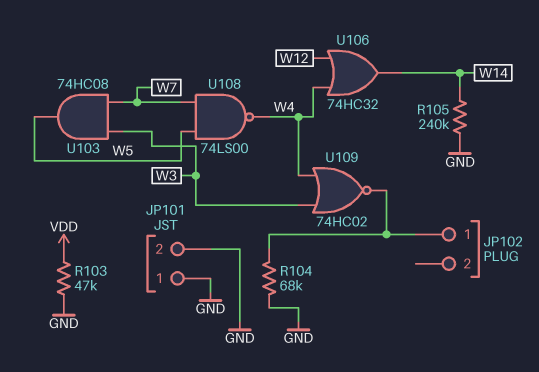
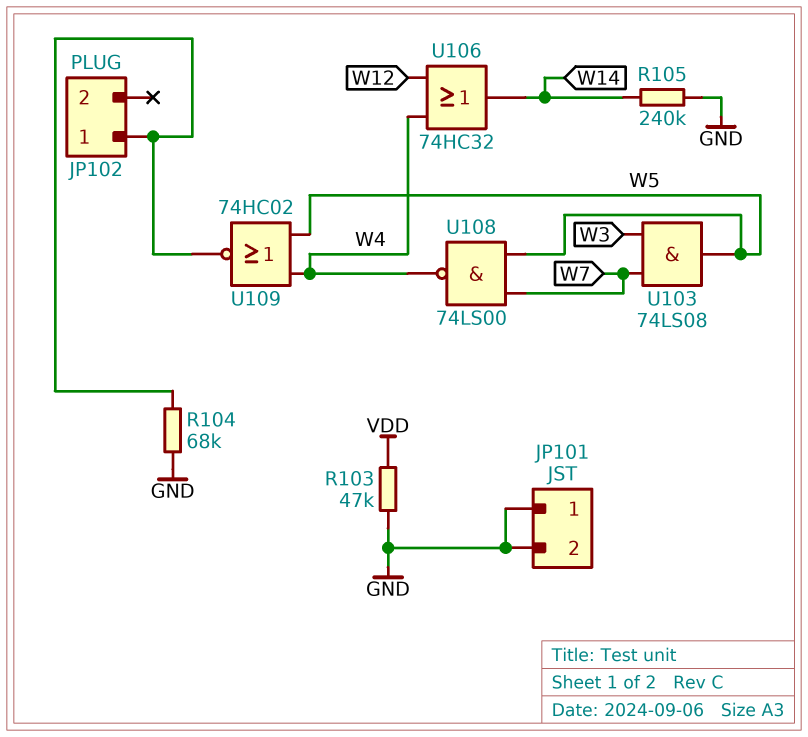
U103: AND 74HC08 (in W3, in W7, out W5) -> AND 74LS08 (in W3, in W7, out W5)
U109: NOR 74HC02 (in W3, in W4, out JP102/1) -> NOR 74HC02 (in W4, in W5, out JP102/1)

